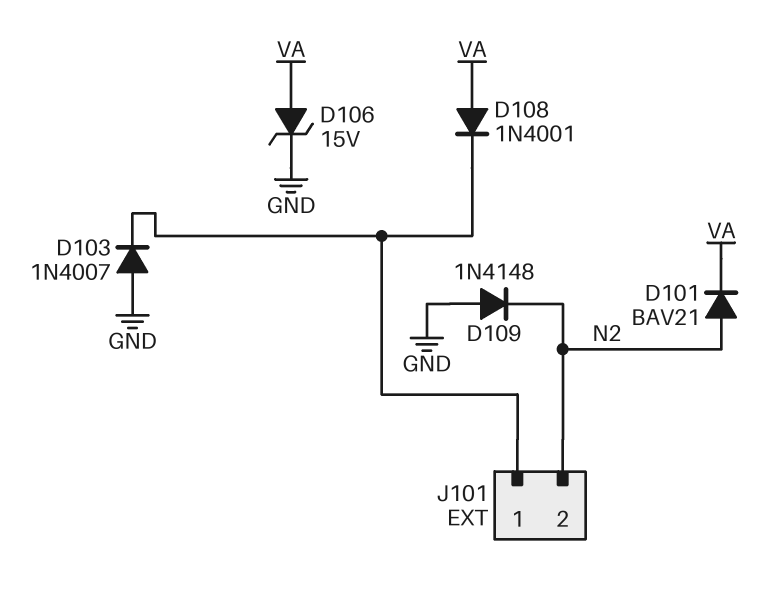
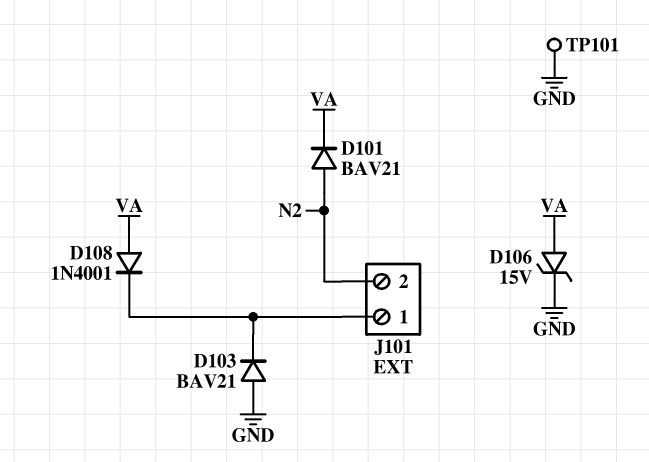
D103: diode 1N4007 (A GND, K J101/1) -> diode BAV21 (A GND, K J101/1)
D109: diode 1N4148 (A GND, K N2) -> none
TP101: none -> test point (GND)

